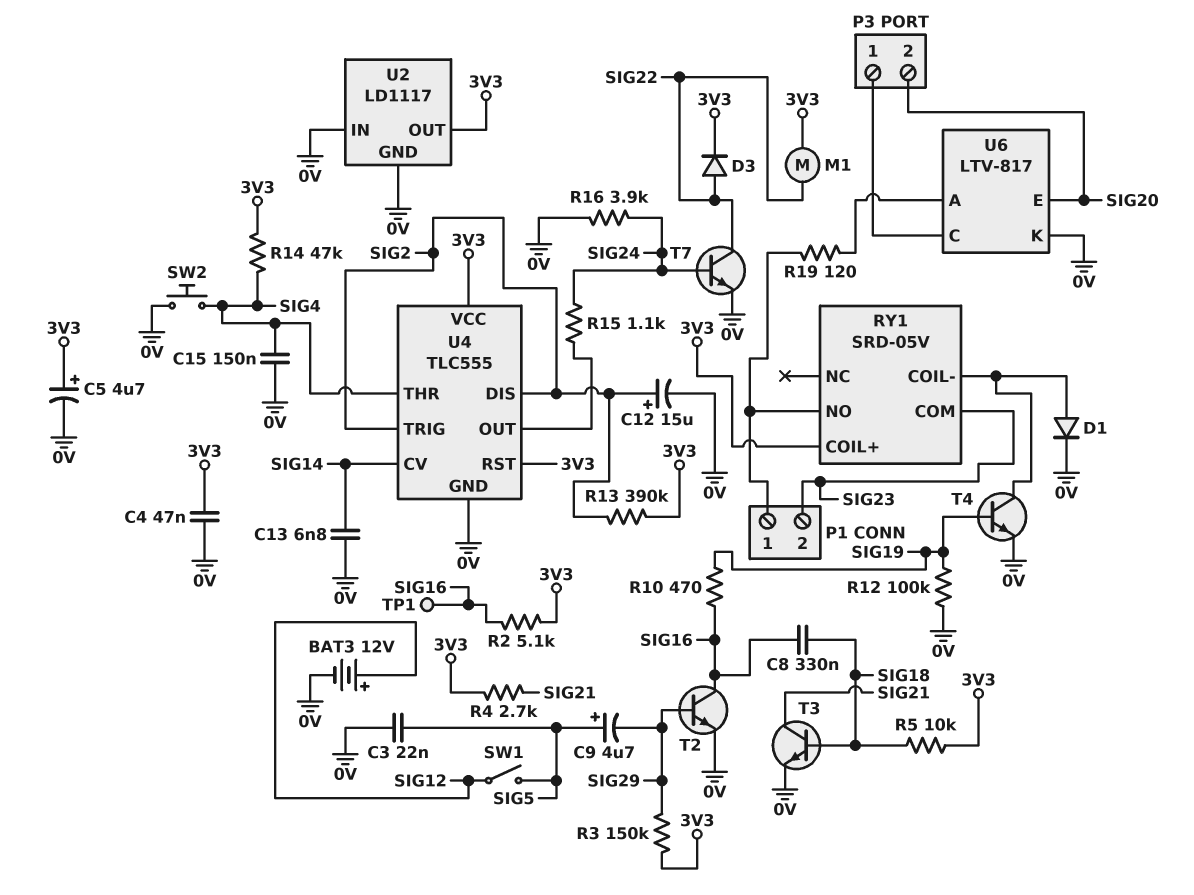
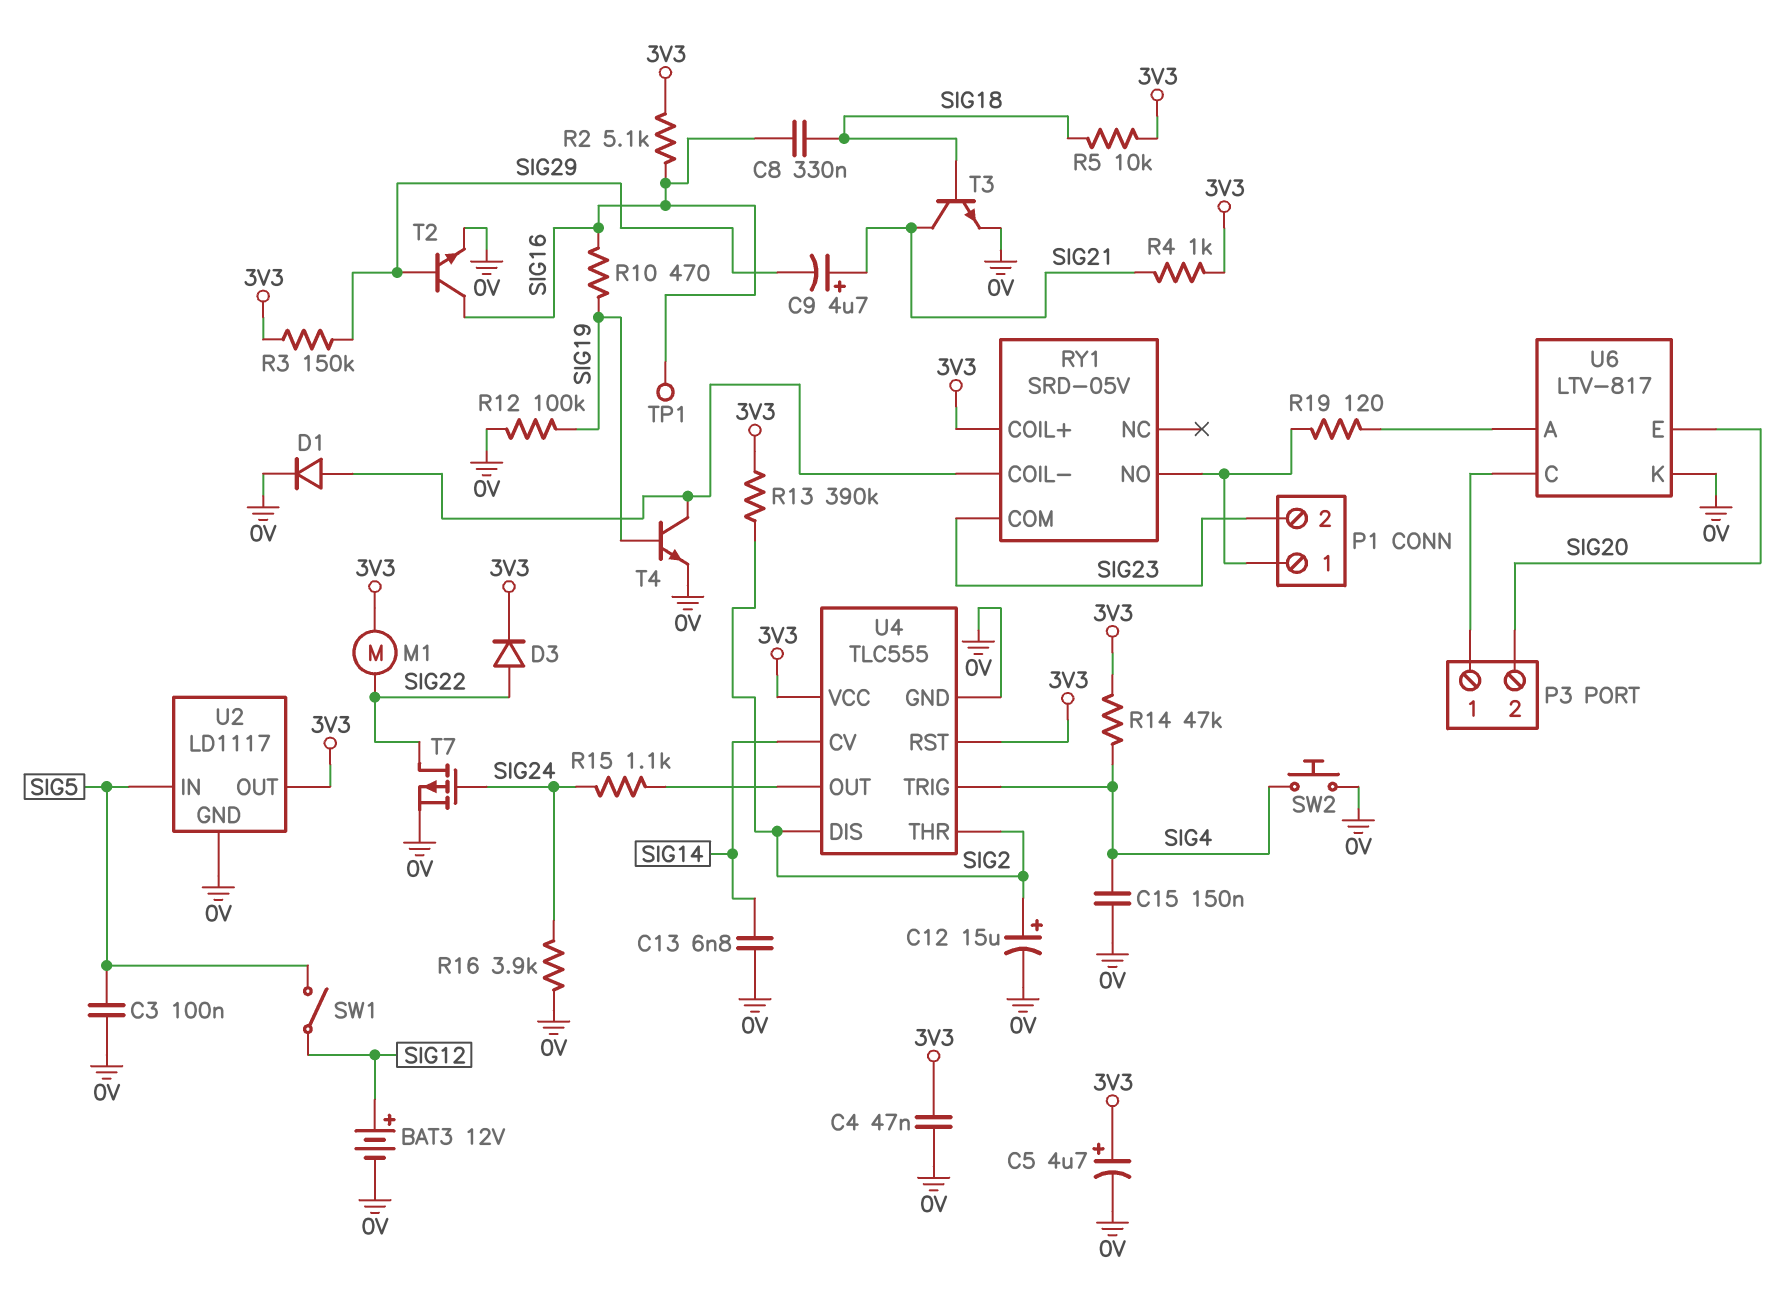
C3: 22nF (0V, SIG5) -> 100nF (0V, SIG5)
C9: 4.7uF (plus SIG5, minus SIG29) -> 4.7uF (plus SIG21, minus SIG29)
R4: 2.7k (3V3, SIG21) -> 1k (3V3, SIG21)
T7: NPN (B SIG24, C SIG22, E 0V) -> PMOS (G SIG24, D SIG22, S 0V)
U2 pin IN: 0V -> SIG5
U4 pin THR: SIG4 -> SIG2
U4 pin TRIG: SIG2 -> SIG4

